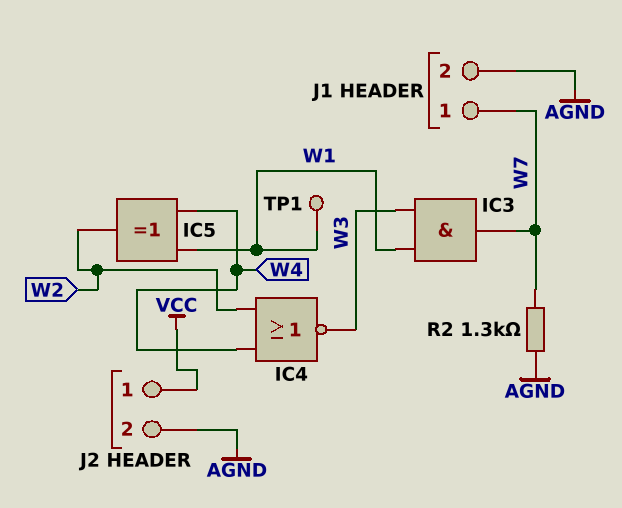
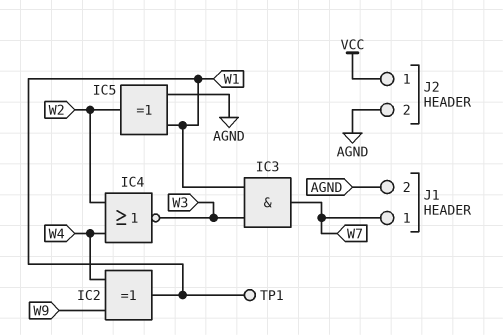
IC2: none -> XOR (in W4, in W9, out W1)
IC5: XOR (in W1, in W4, out W2) -> XOR (in AGND, in W1, out W2)
R2: 1.3k (AGND, W7) -> none

